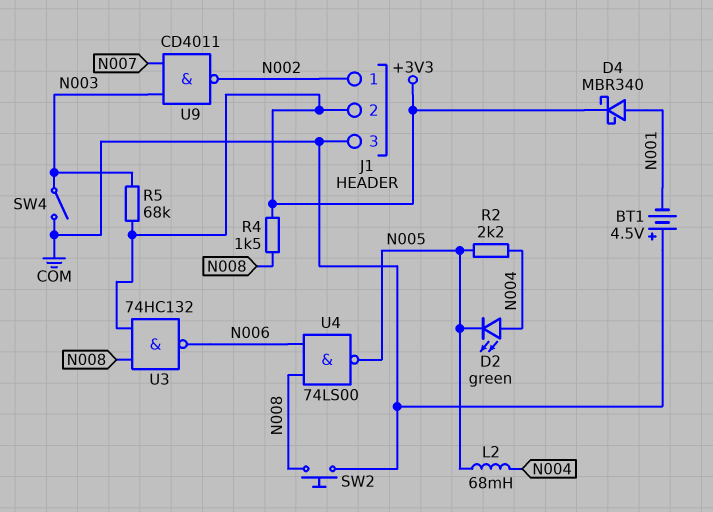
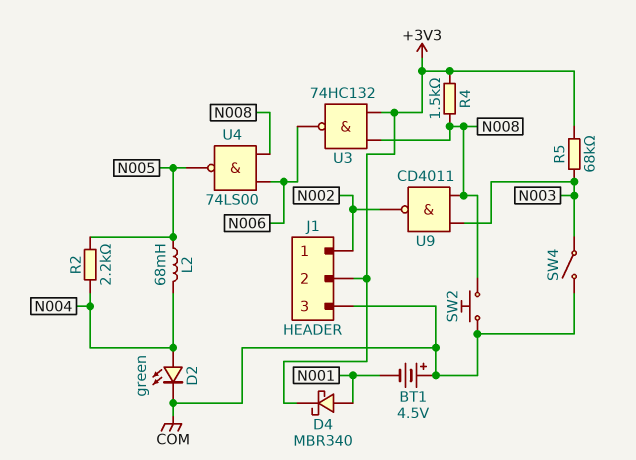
D2: LED green (A N004, K N005) -> LED green (A N004, K COM)
U9: NAND CD4011 (in N003, in N007, out N002) -> NAND CD4011 (in N003, in N008, out N002)

